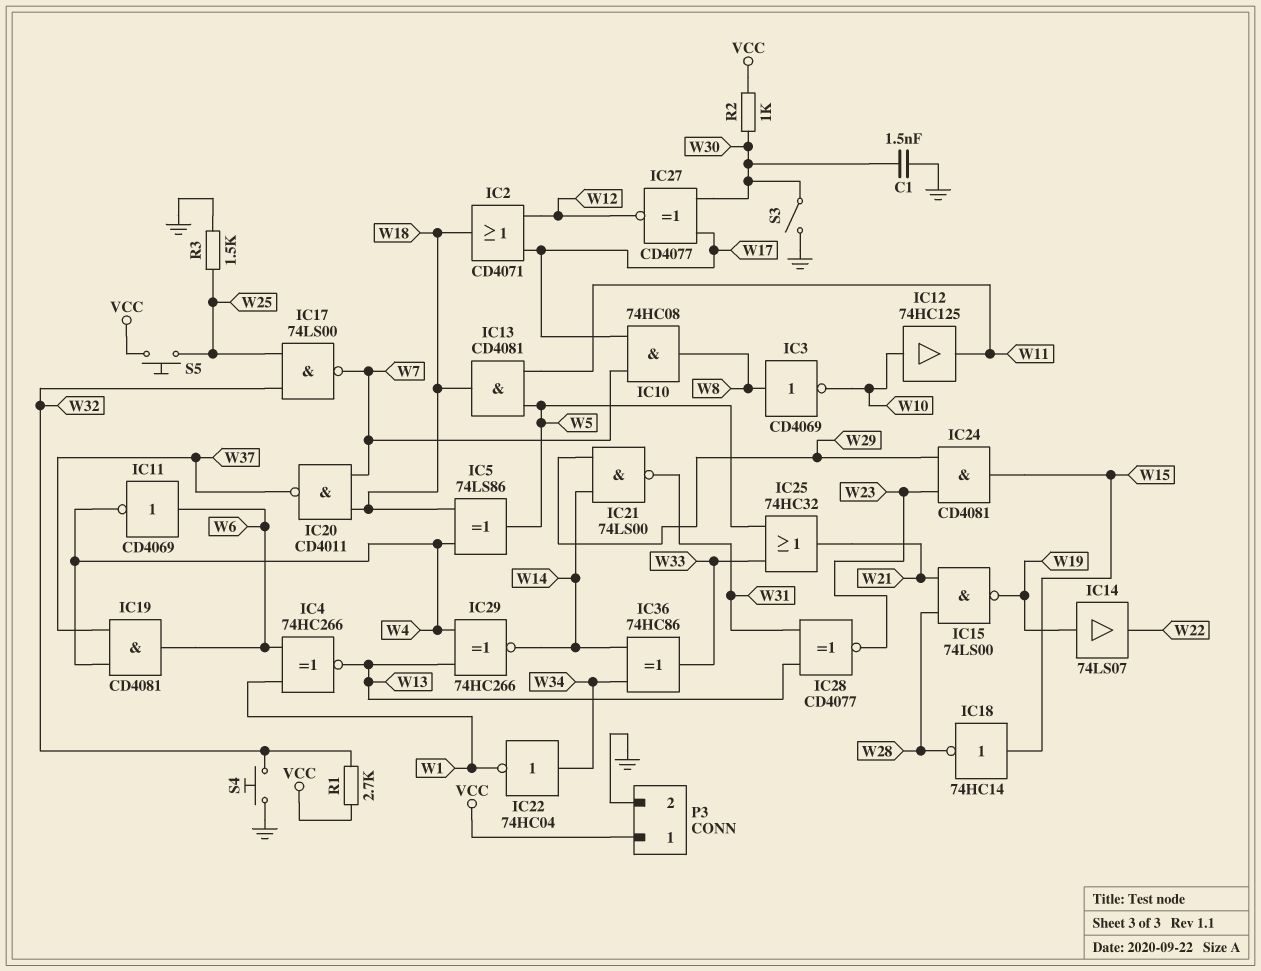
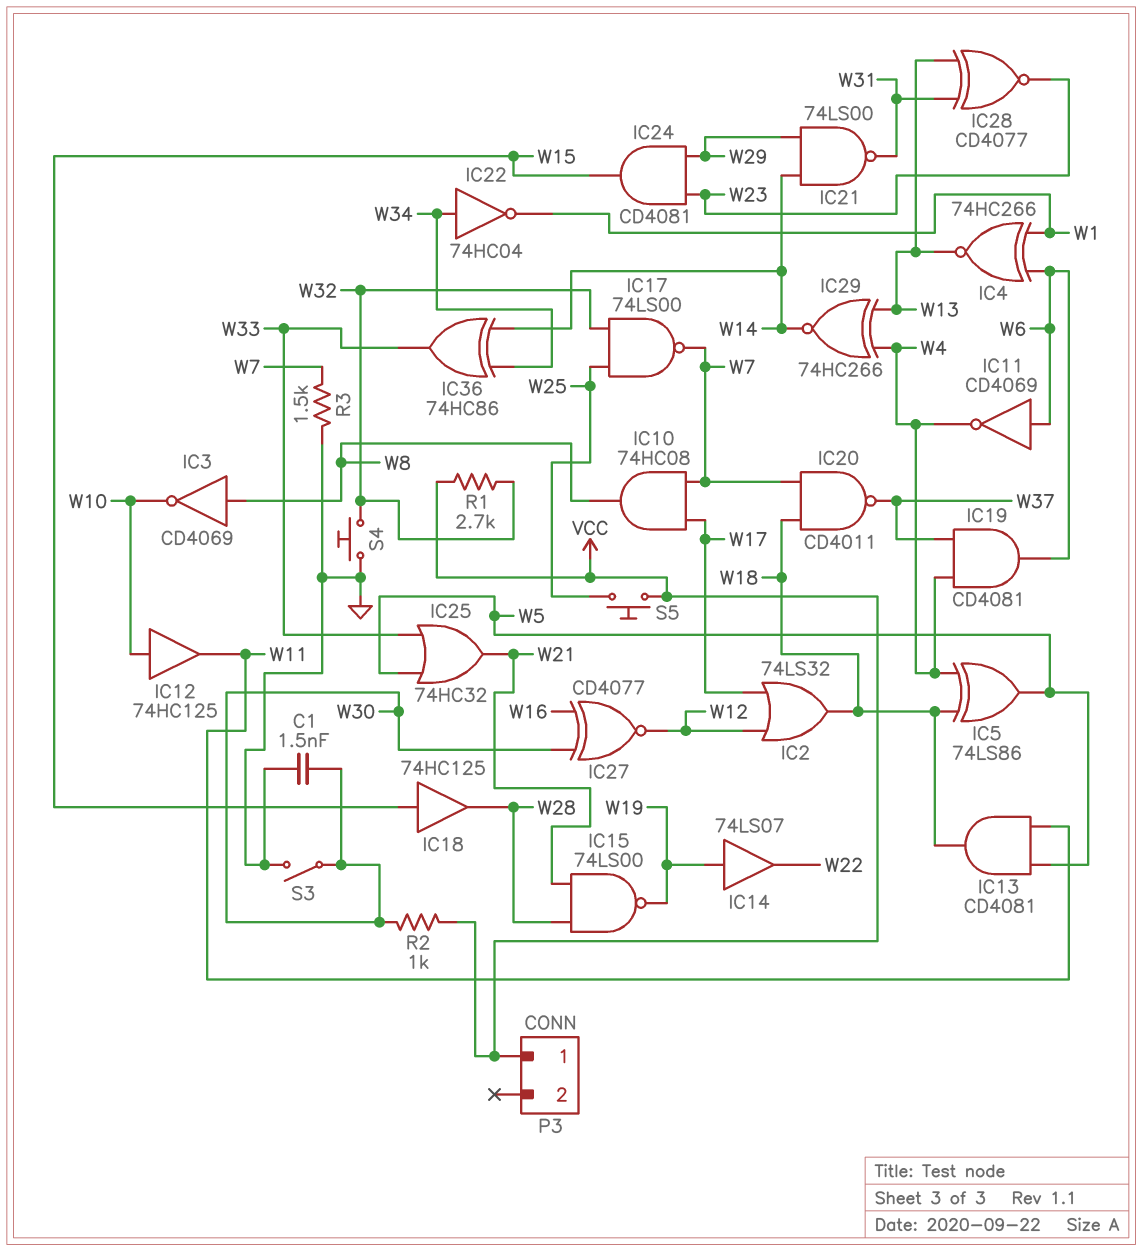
IC2: OR CD4071 (in W12, in W17, out W18) -> OR 74LS32 (in W12, in W17, out W18)
IC18: NOT 74HC14 (in W15, out W28) -> buffer 74HC125 (in W15, out W28)
IC27: XNOR CD4077 (in W17, in W30, out W12) -> XNOR CD4077 (in W16, in W30, out W12)
P3 pin 2: GND -> none
R3: 1.5k (GND, W25) -> 1.5k (GND, W7)

